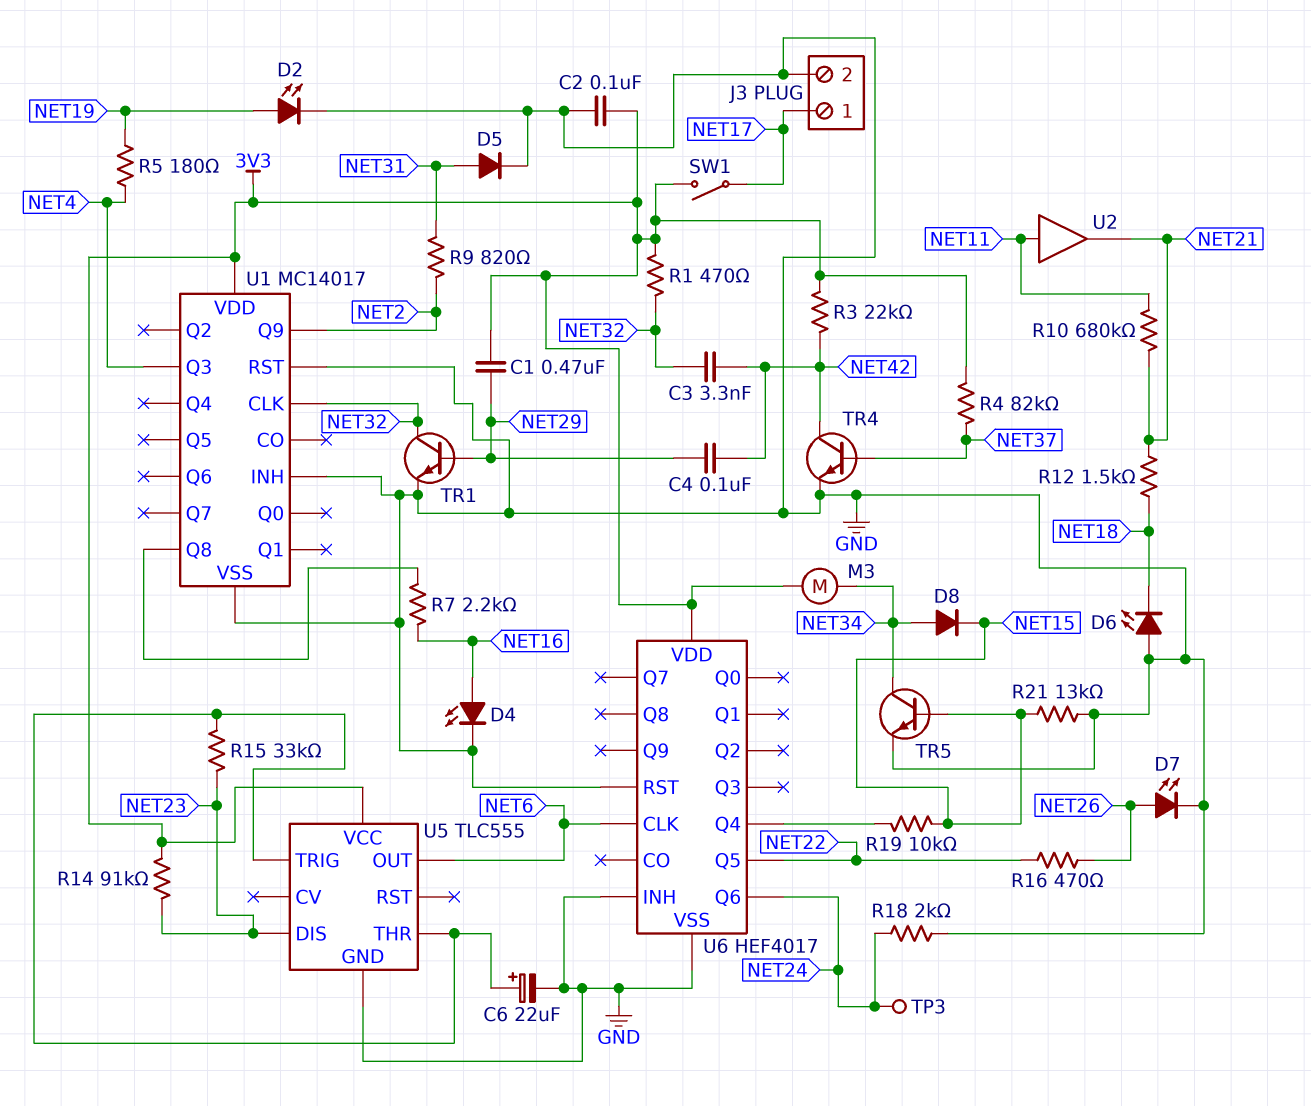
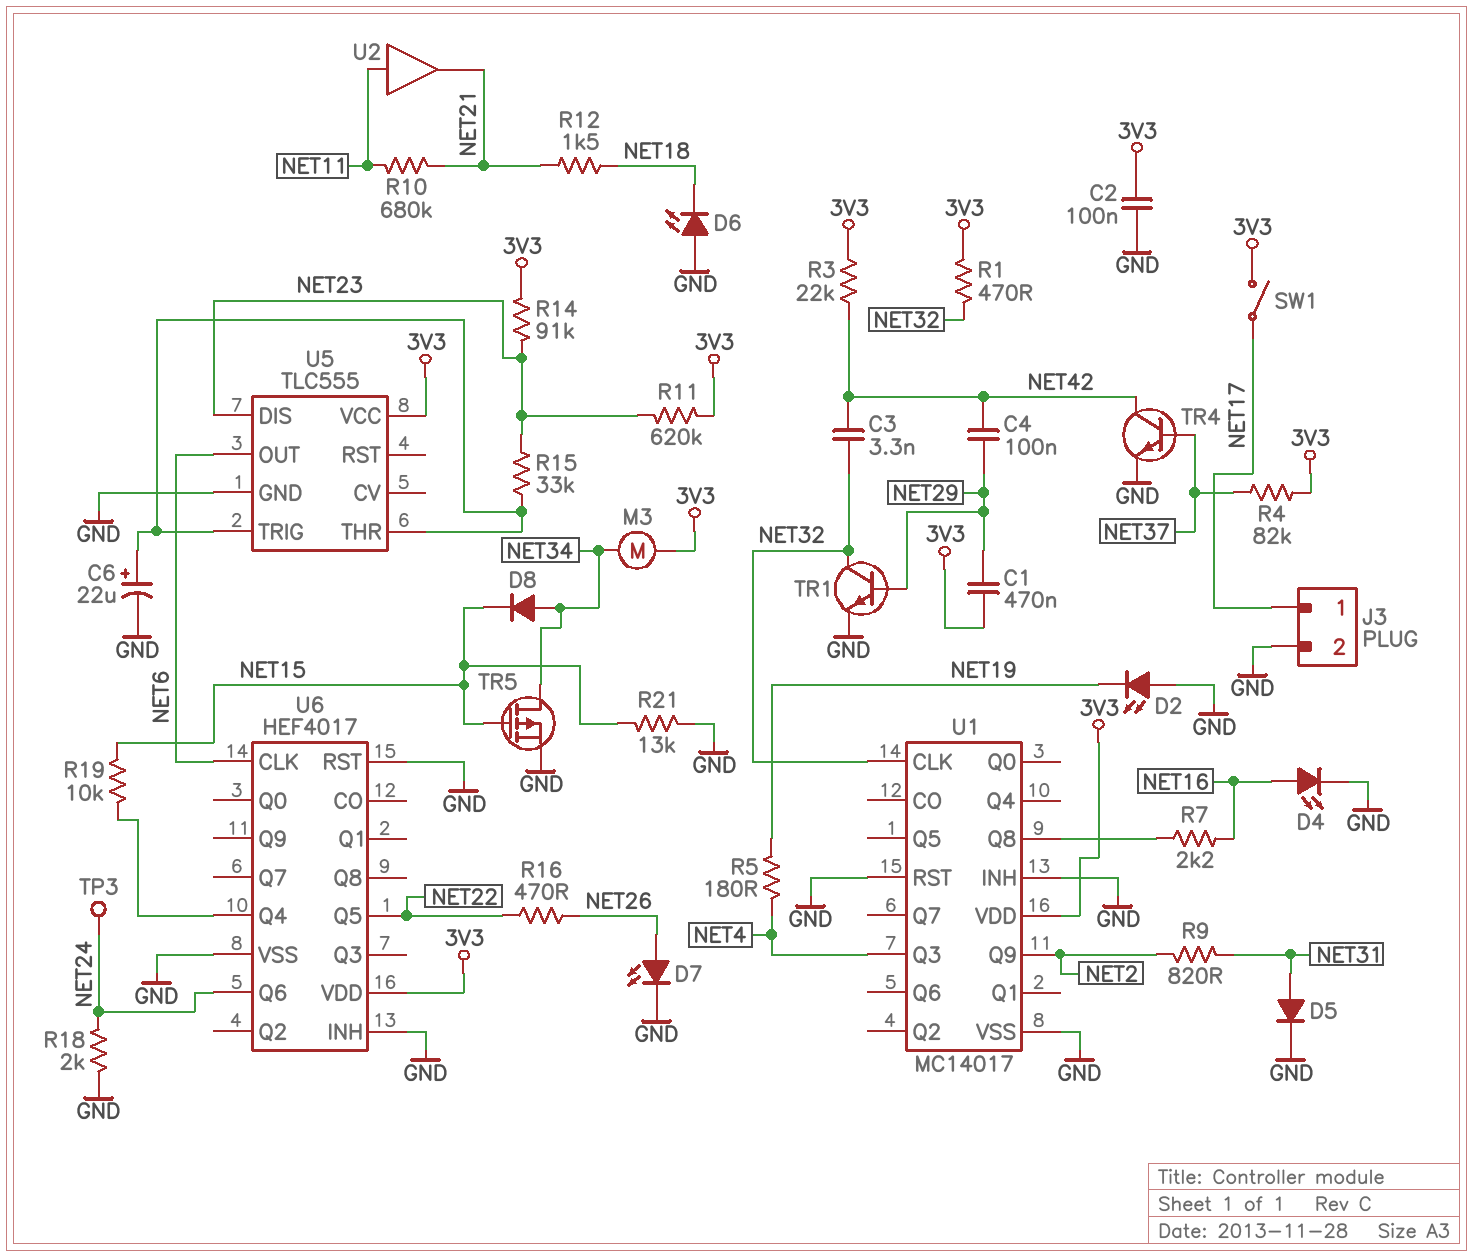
D2: LED (A NET19, K GND) -> LED (A GND, K NET19)
R11: none -> 620k (3V3, NET23)
TR5: NPN (B NET15, C NET34, E GND) -> PMOS (G NET15, D NET34, S GND)

